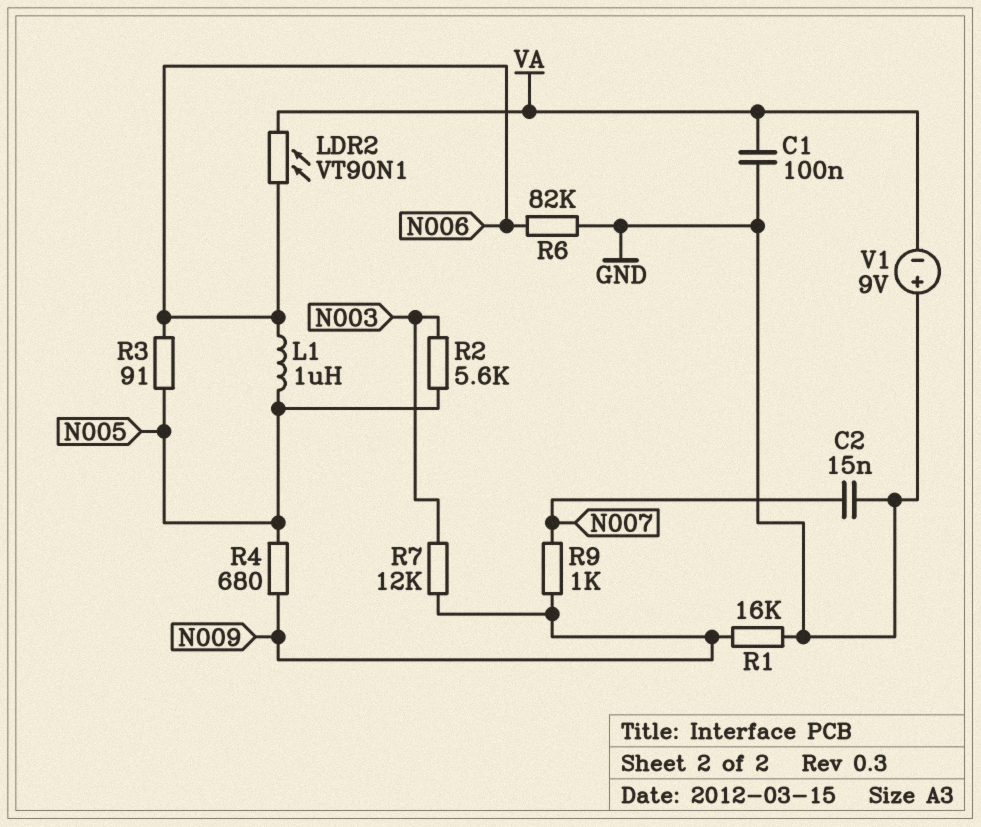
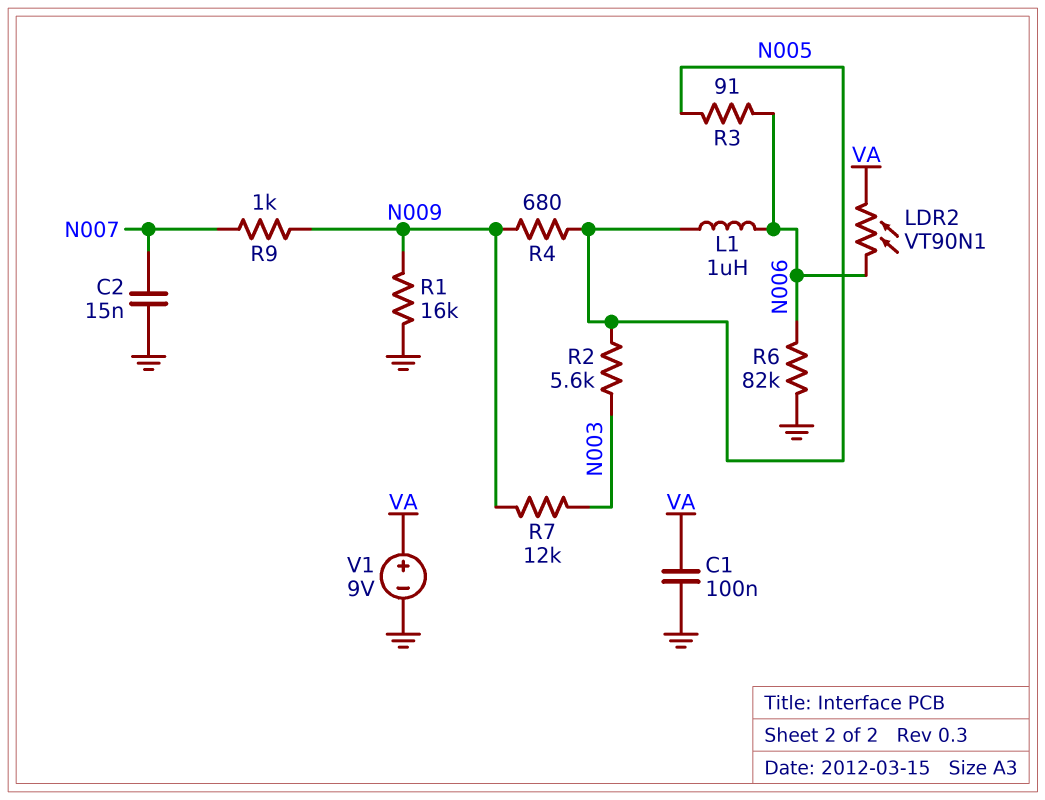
V1: 9V (plus GND, minus VA) -> 9V (plus VA, minus GND)

